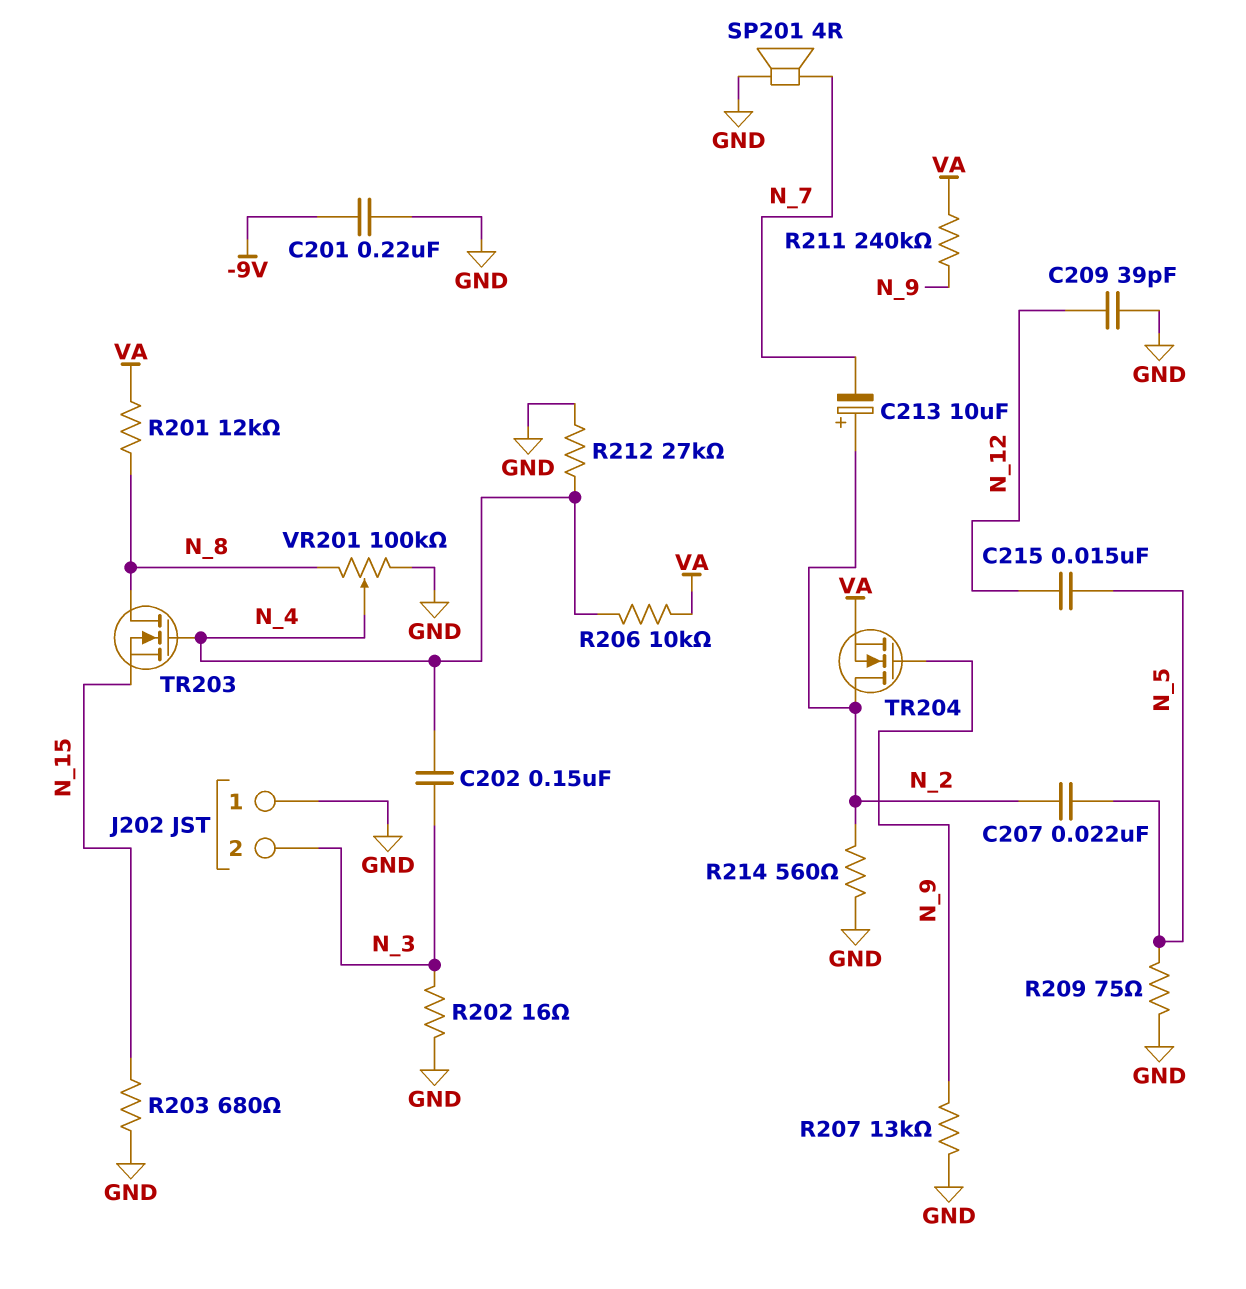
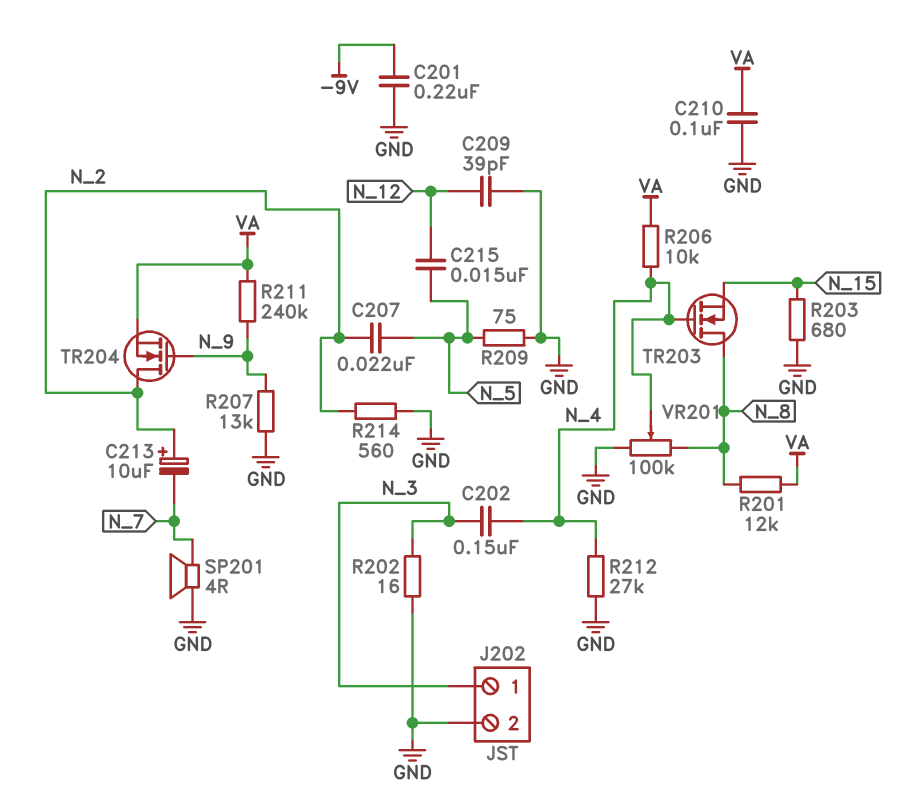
C210: none -> 100nF (GND, VA)
J202 pin 1: GND -> N_3
J202 pin 2: N_3 -> GND

